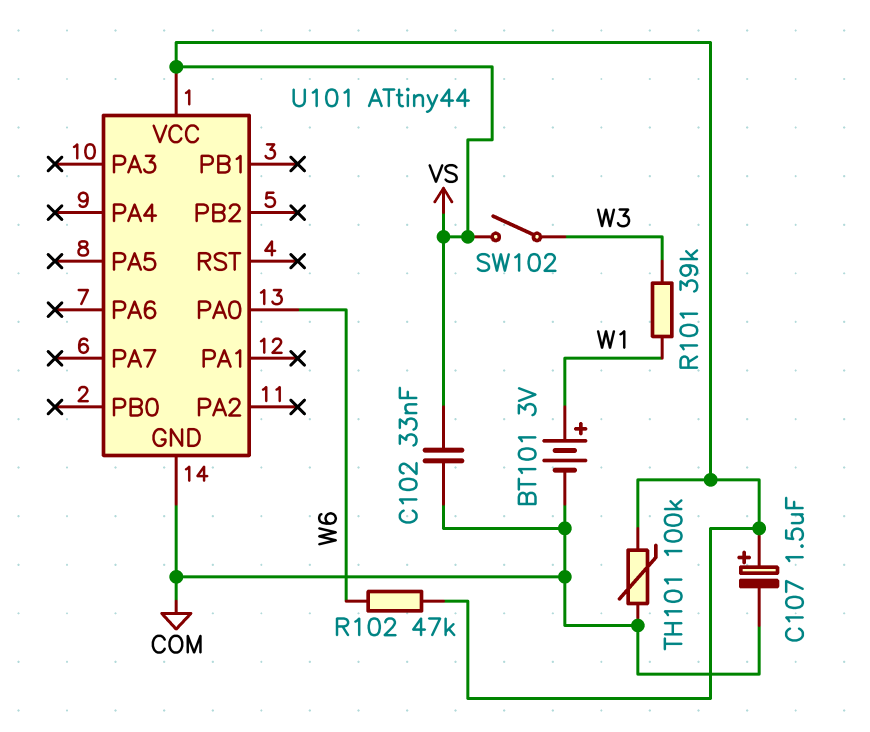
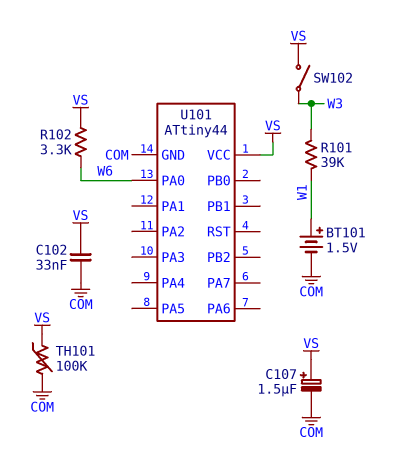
BT101: 3V (plus W1, minus COM) -> 1.5V (plus W1, minus COM)
R102: 47k (VS, W6) -> 3.3k (VS, W6)

